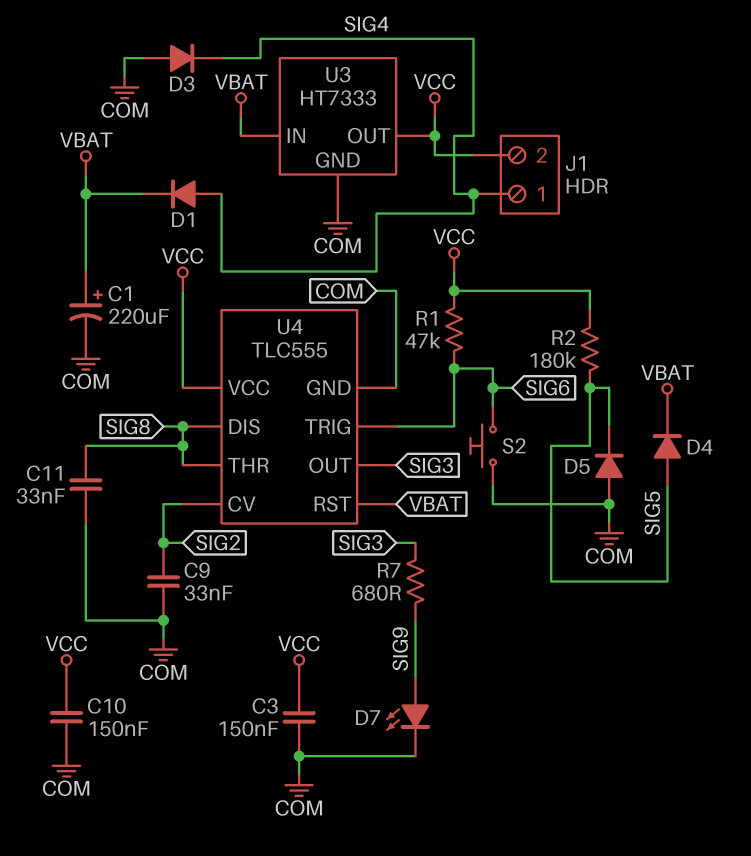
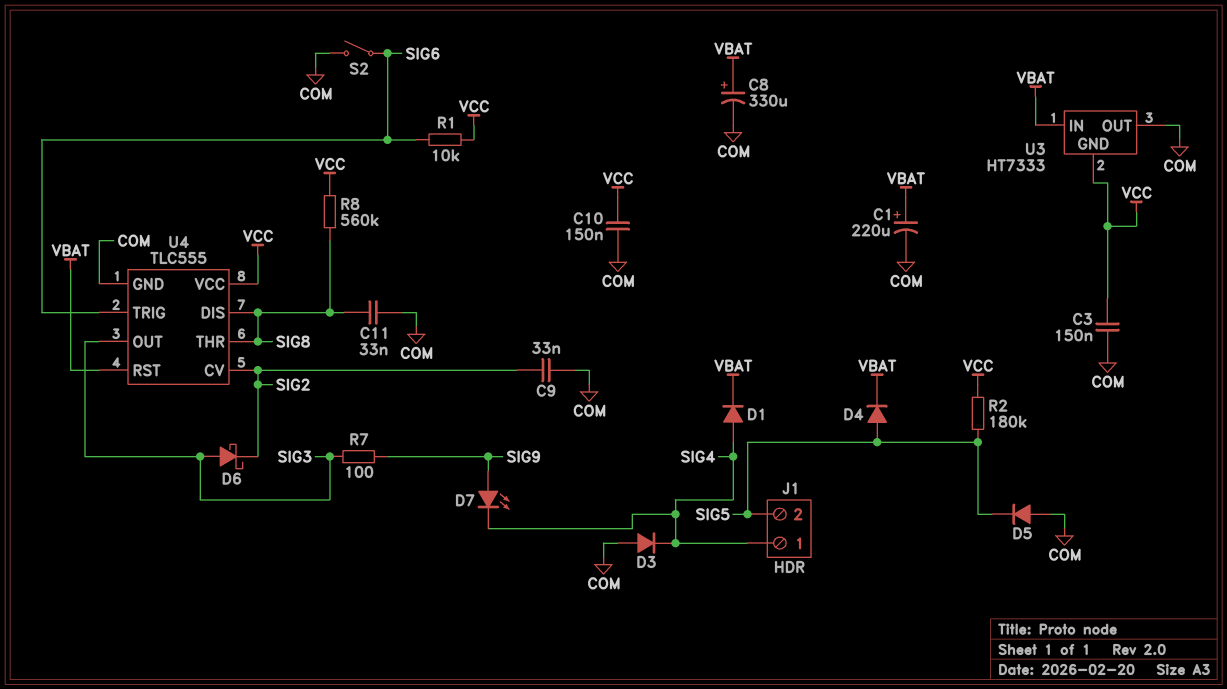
C8: none -> 330uF (plus VBAT, minus COM)
D6: none -> schottky (A SIG3, K SIG2)
D7: LED (A SIG9, K COM) -> LED (A SIG9, K SIG4)
J1 pin 2: VCC -> SIG5
R1: 47k (SIG6, VCC) -> 10k (SIG6, VCC)
R7: 680 (SIG3, SIG9) -> 100 (SIG3, SIG9)
R8: none -> 560k (SIG8, VCC)
S2: button (COM, SIG6) -> switch (COM, SIG6)
U3 pin GND: COM -> VCC
U3 pin OUT: VCC -> COM

